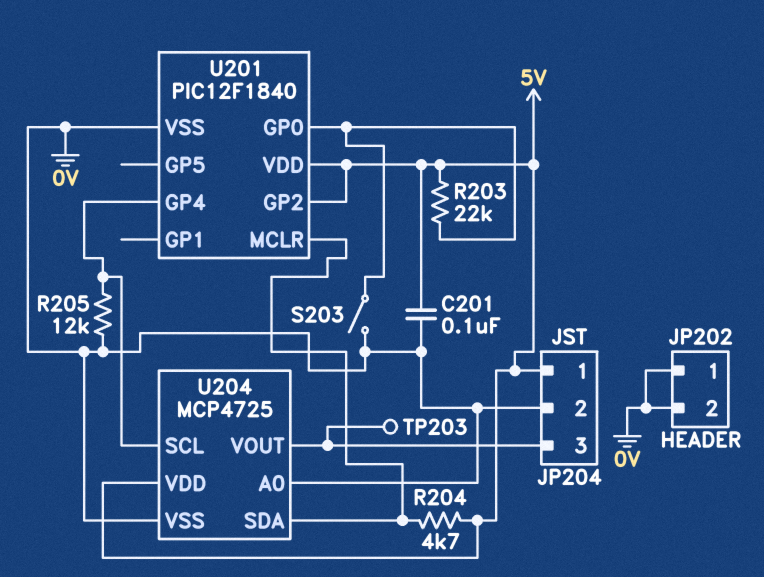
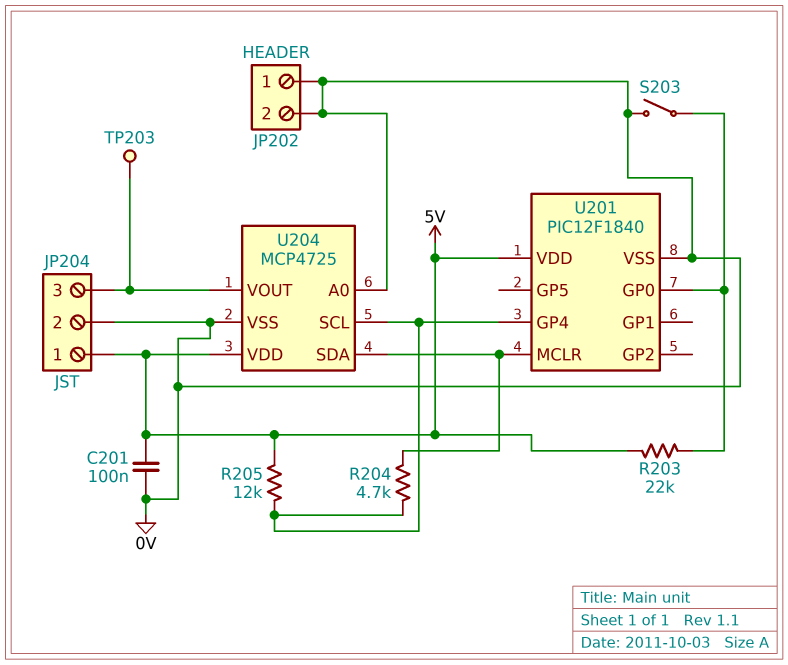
R204: 4.7k (5V, U201/MCLR) -> 4.7k (U201/GP4, U201/MCLR)
R205: 12k (0V, U201/GP4) -> 12k (5V, U201/GP4)
U201 pin GP2: 5V -> none

